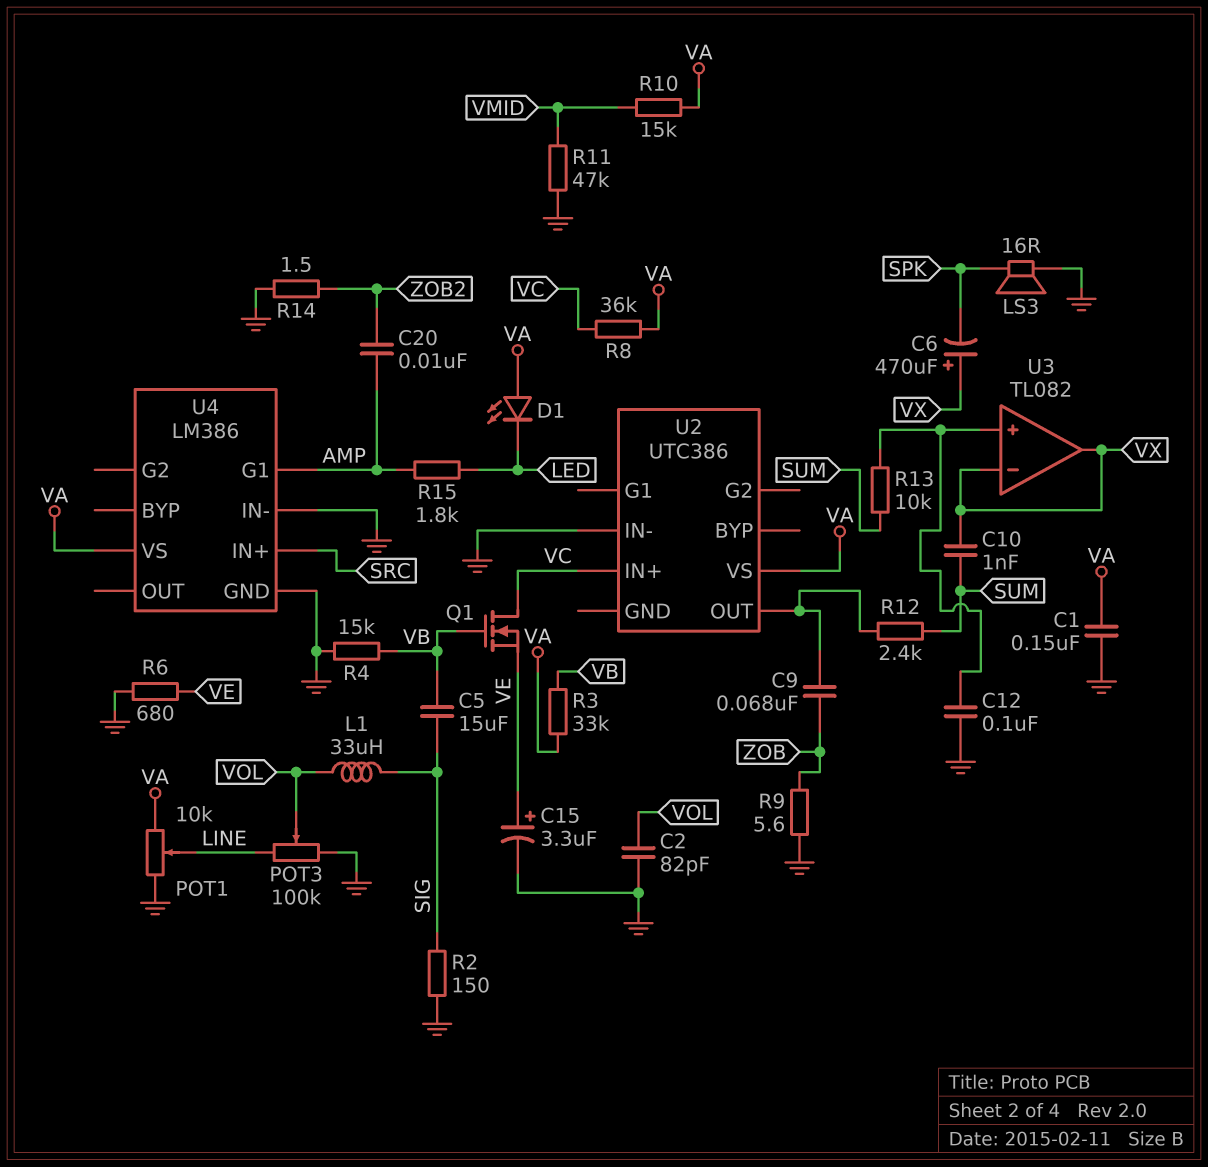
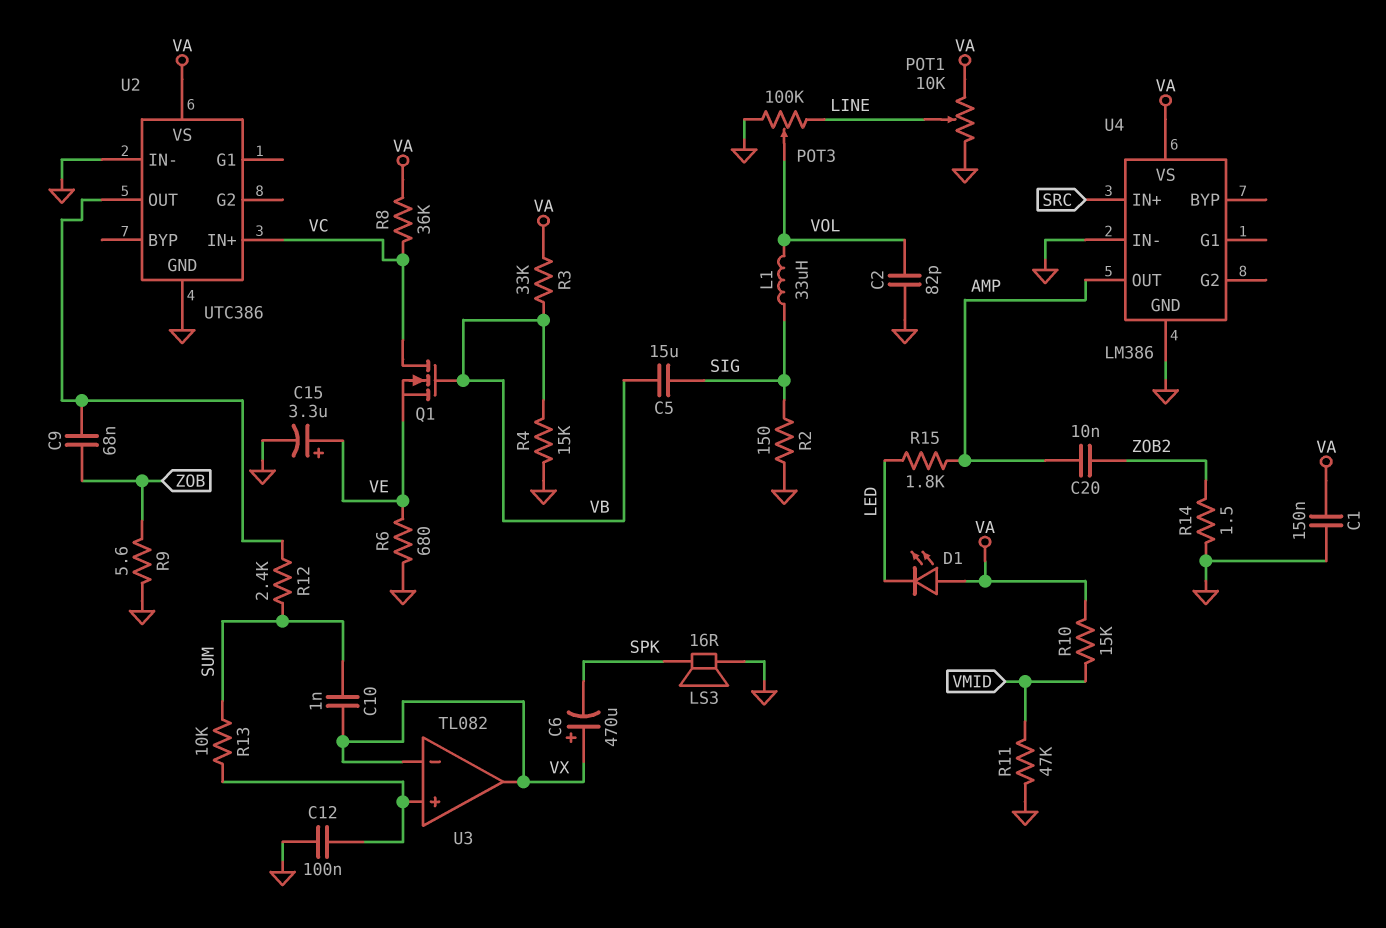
U2 pin GND: none -> GND
U4 pin G1: AMP -> none
U4 pin OUT: none -> AMP

